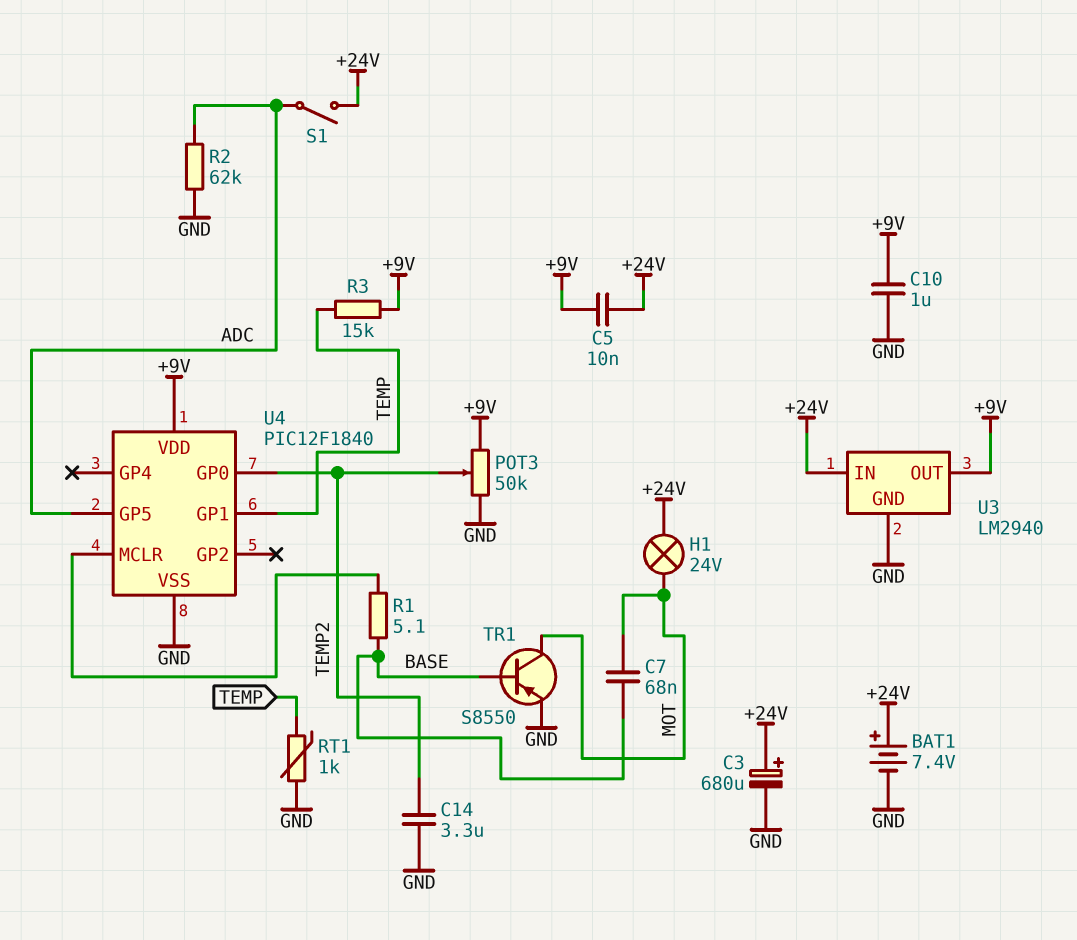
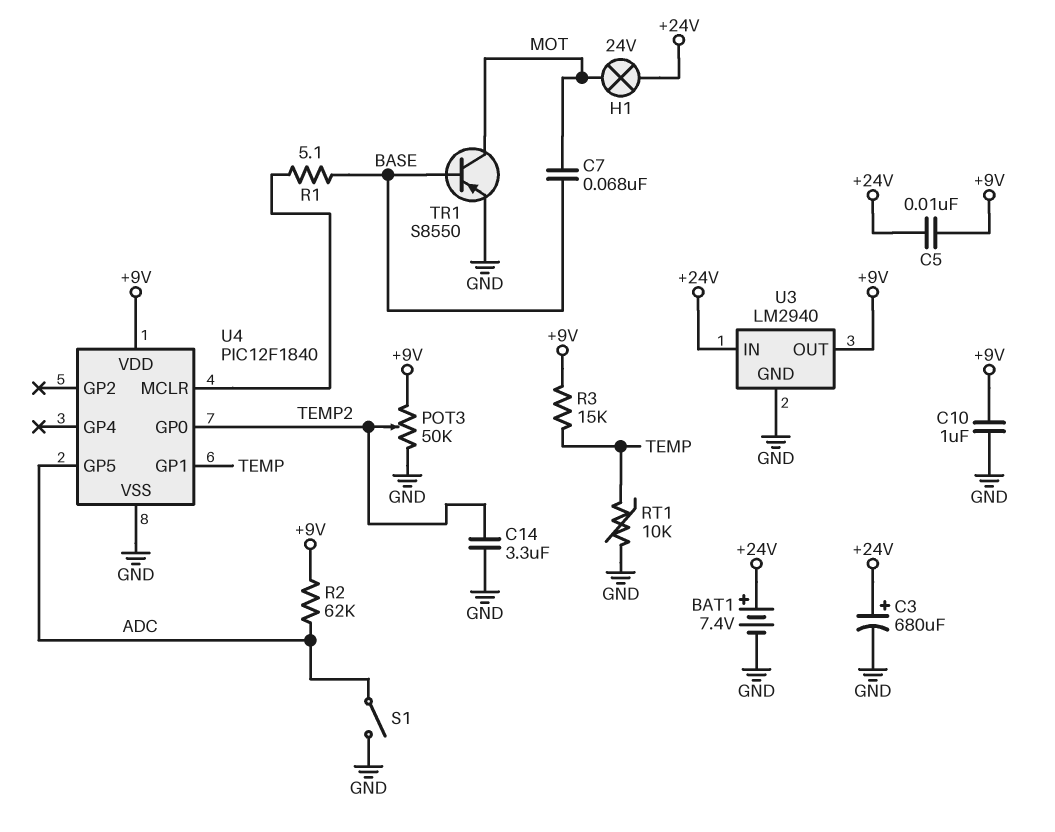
R2: 62k (ADC, GND) -> 62k (+9V, ADC)
RT1: 1k (GND, TEMP) -> 10k (GND, TEMP)
S1: switch (+24V, ADC) -> switch (ADC, GND)

